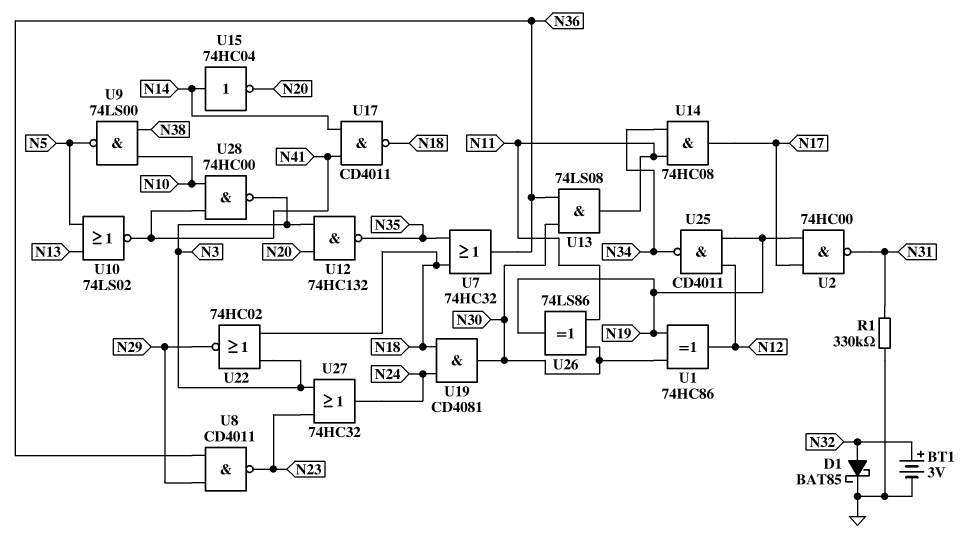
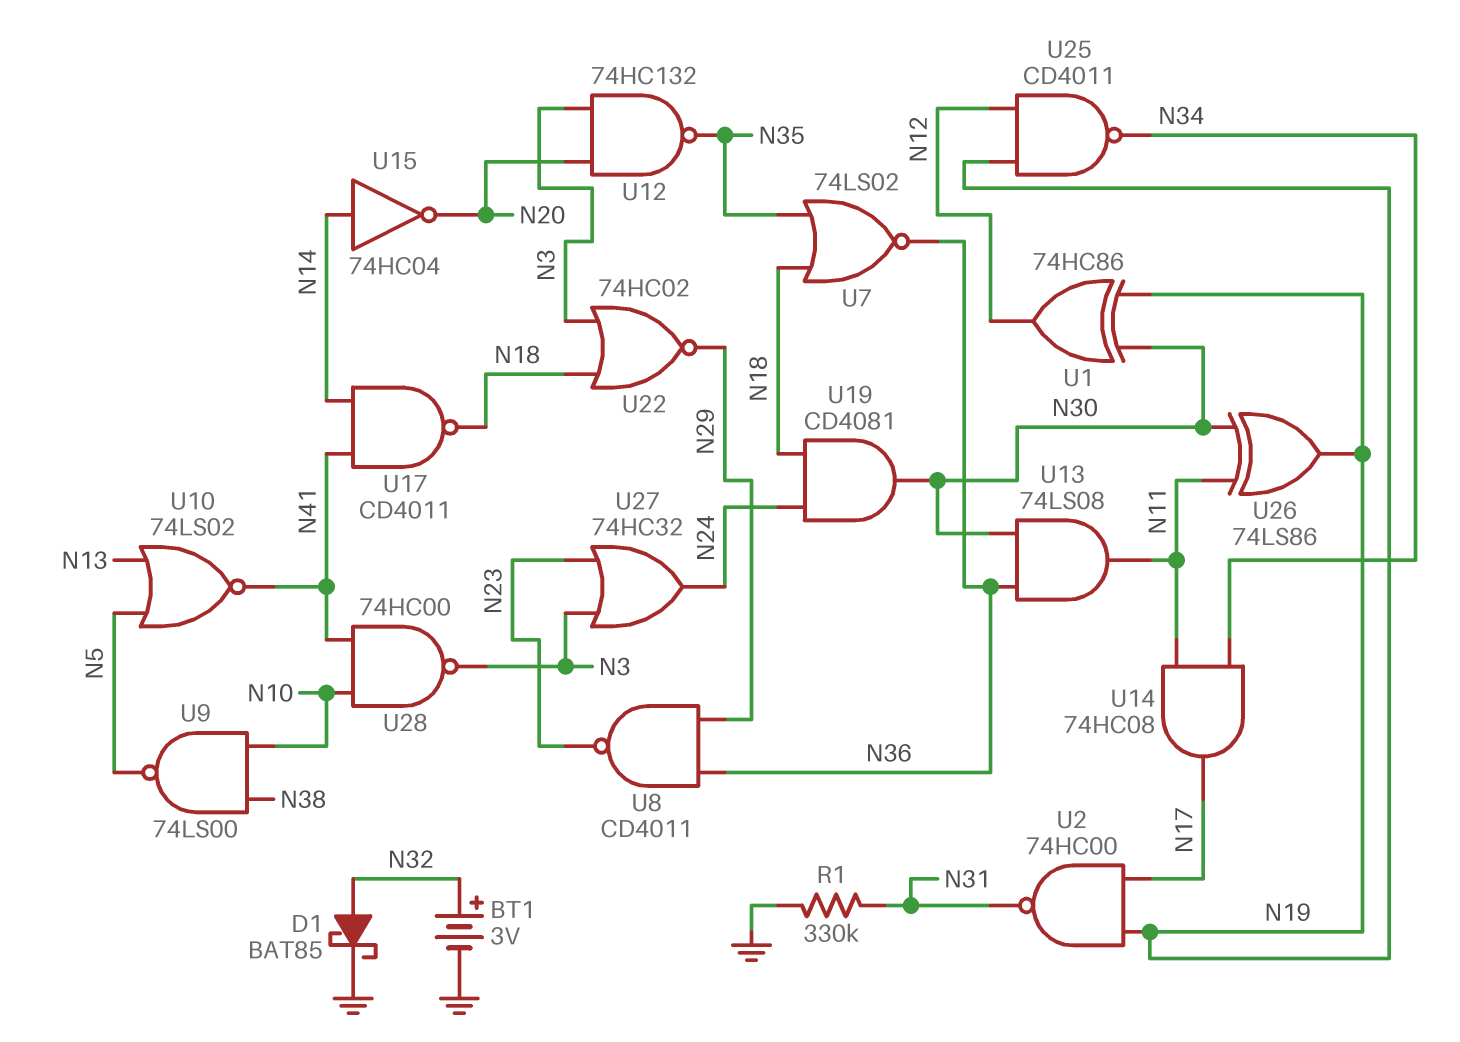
U7: OR 74HC32 (in N18, in N35, out N36) -> NOR 74LS02 (in N18, in N35, out N36)

